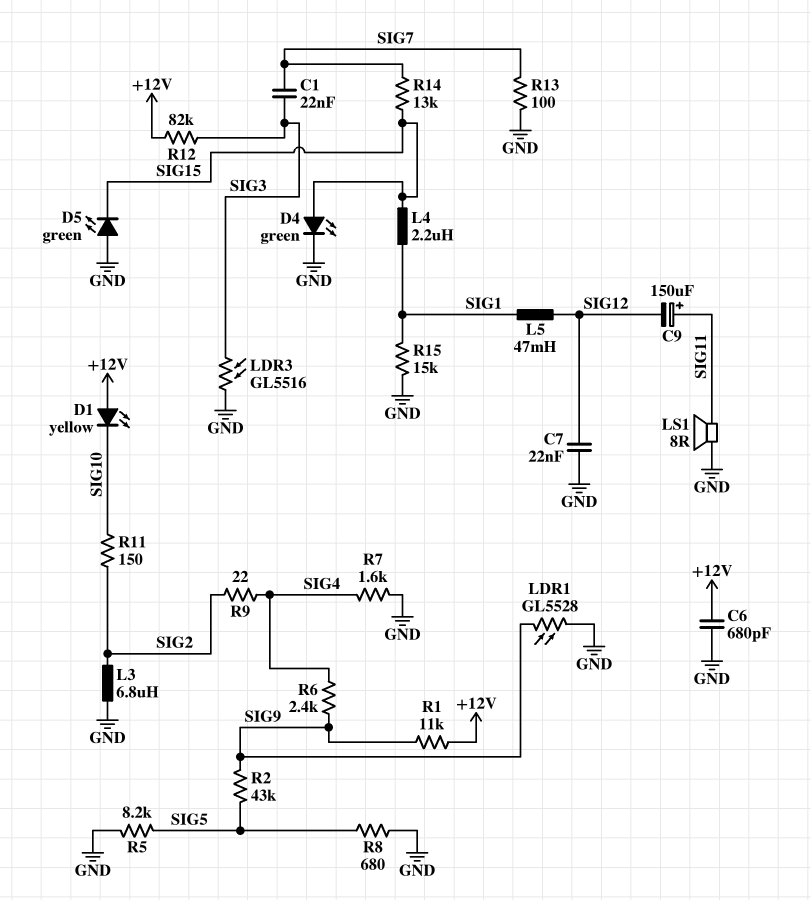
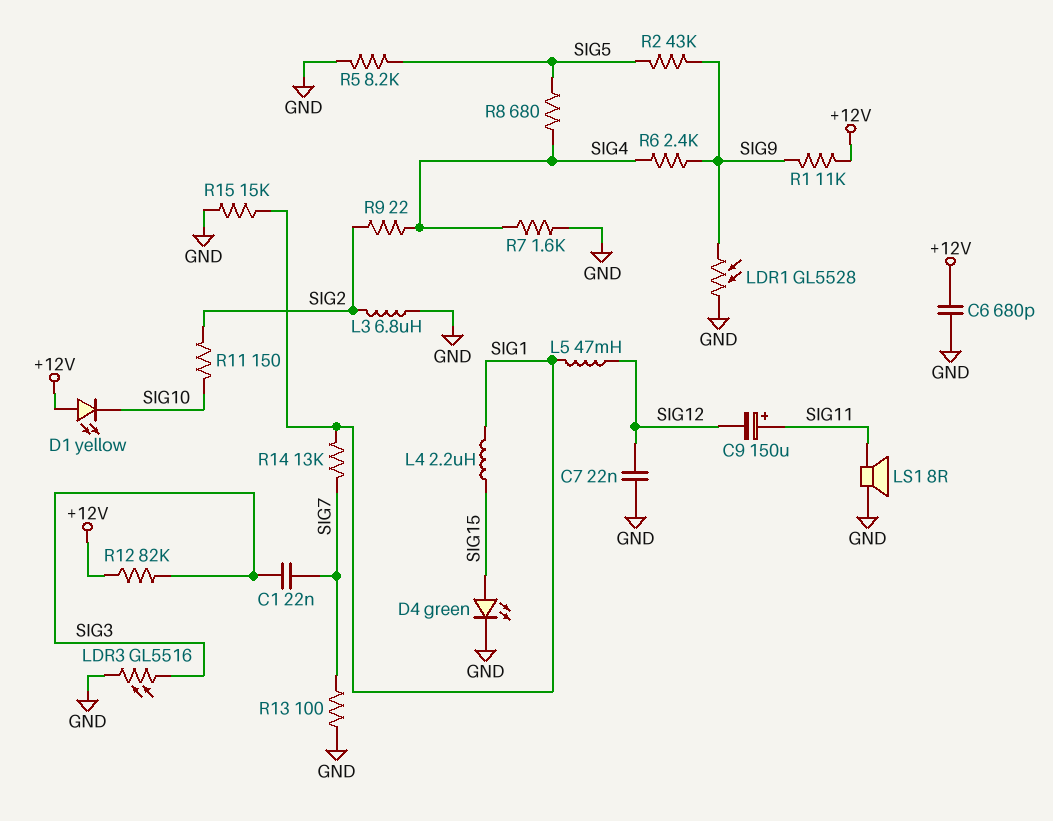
D5: LED green (A GND, K SIG15) -> none
R8: 680 (GND, SIG5) -> 680 (SIG4, SIG5)
R14: 13k (SIG7, SIG15) -> 13k (SIG1, SIG7)

